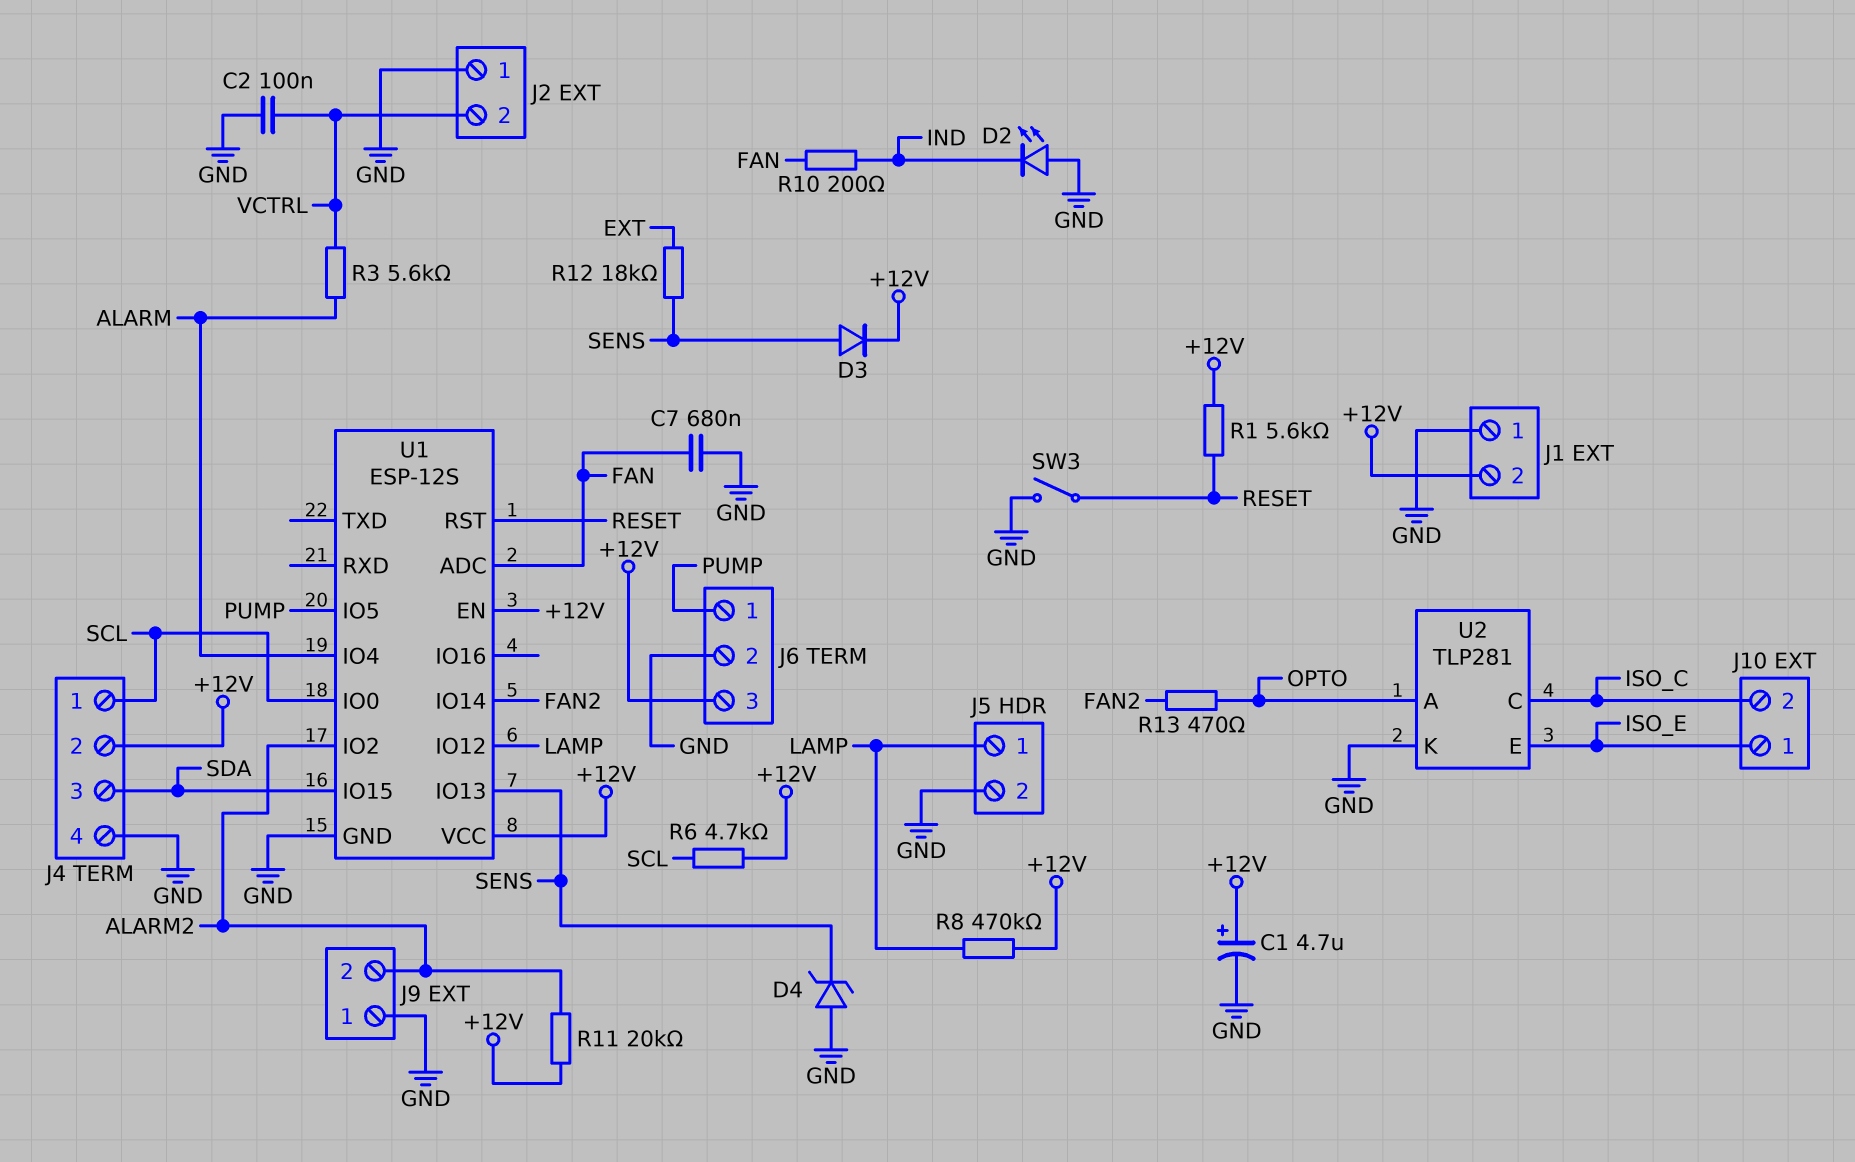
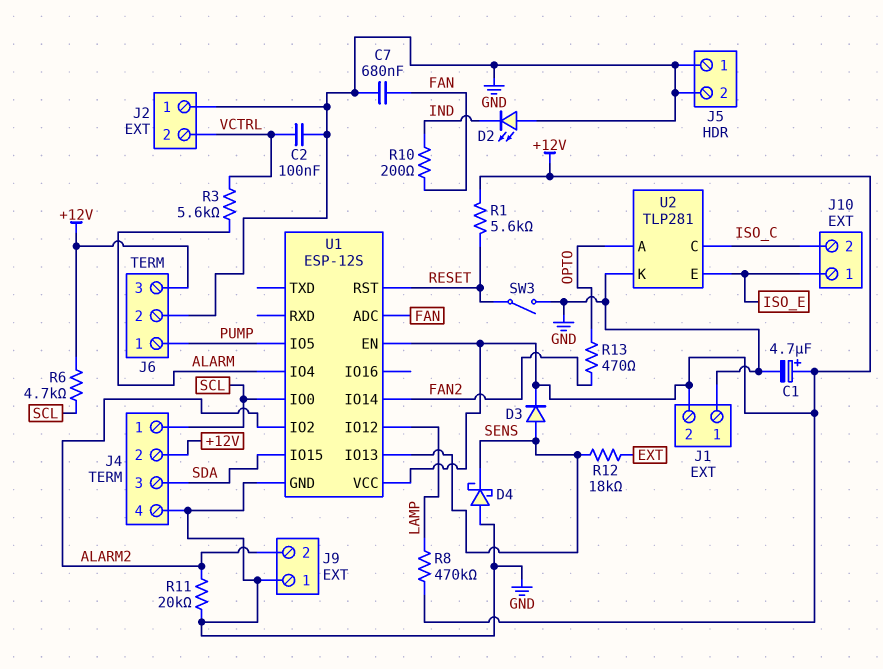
D4: zener (A GND, K SENS) -> schottky (A GND, K SENS)
J5 pin 1: LAMP -> GND
R11: 20k (+12V, ALARM2) -> 20k (ALARM2, GND)

